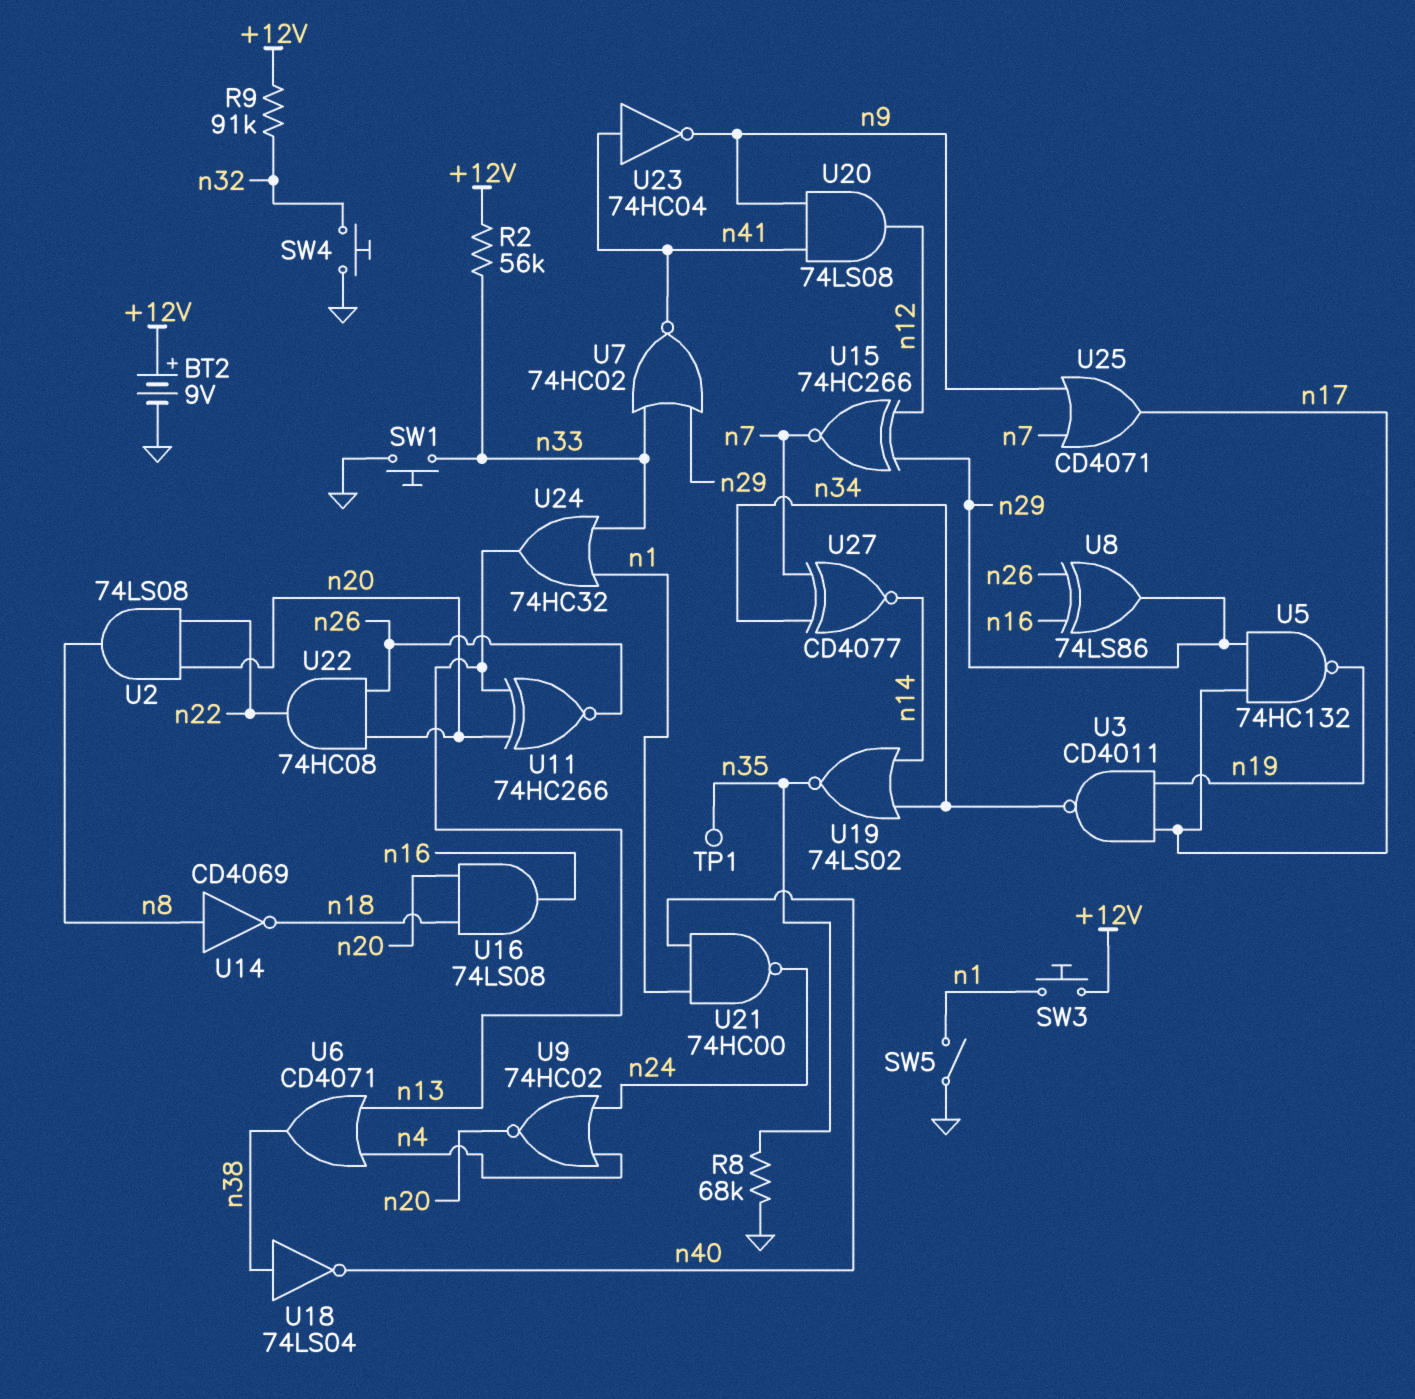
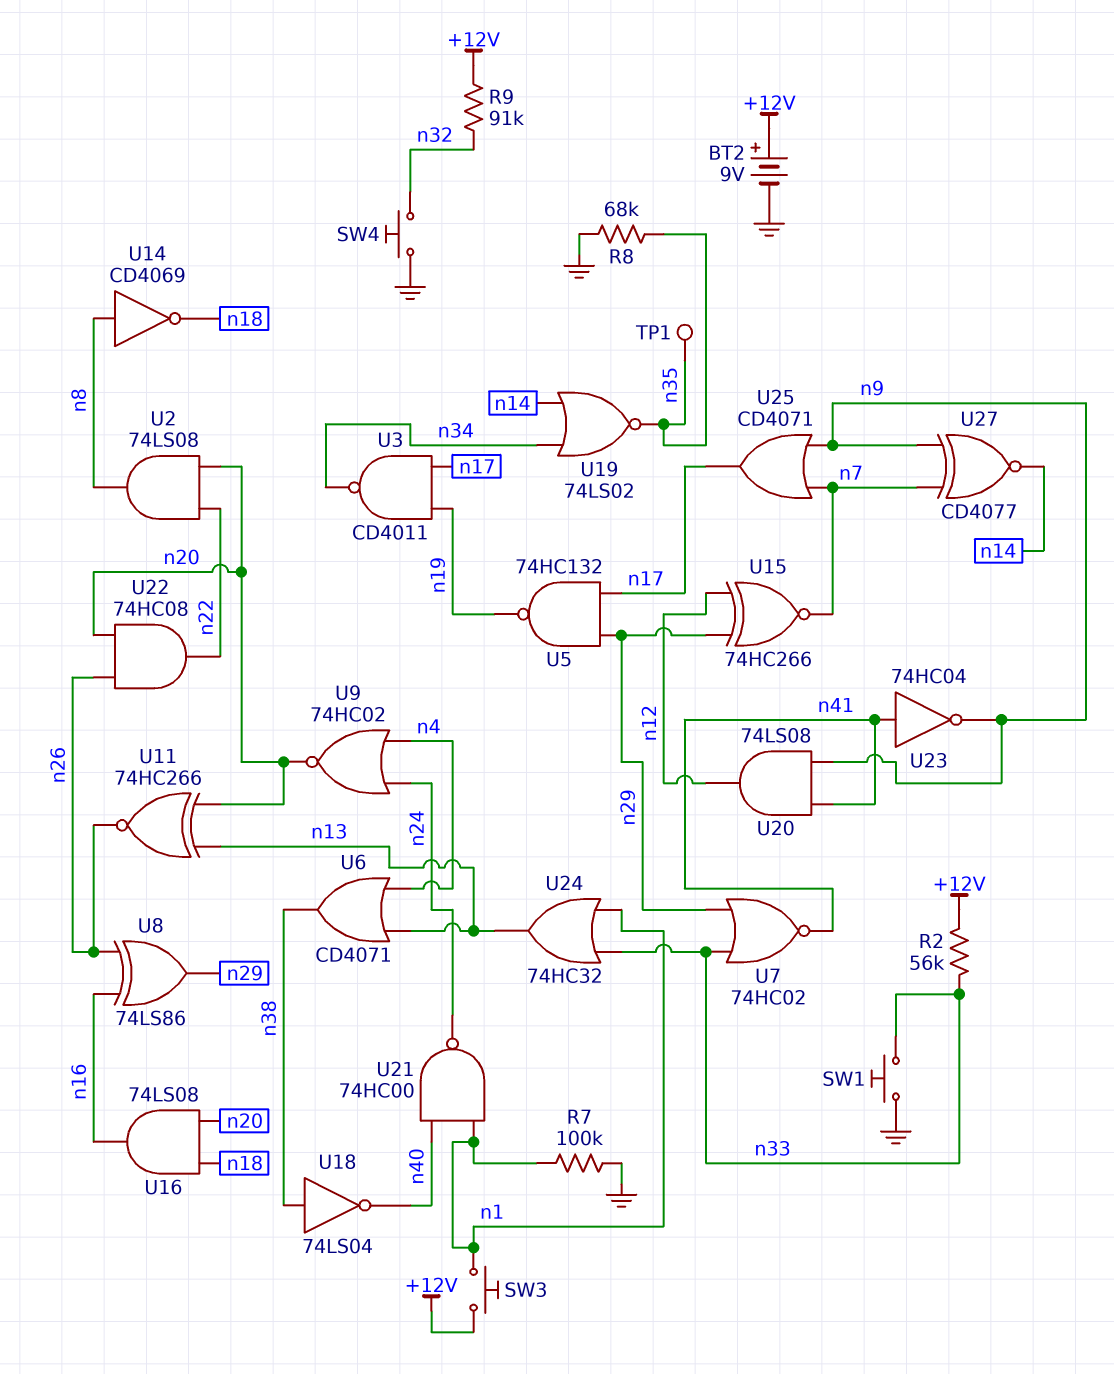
R7: none -> 100k (GND, n1)
SW5: switch (GND, n1) -> none
U27: XNOR CD4077 (in n7, in n34, out n14) -> XNOR CD4077 (in n7, in n9, out n14)

